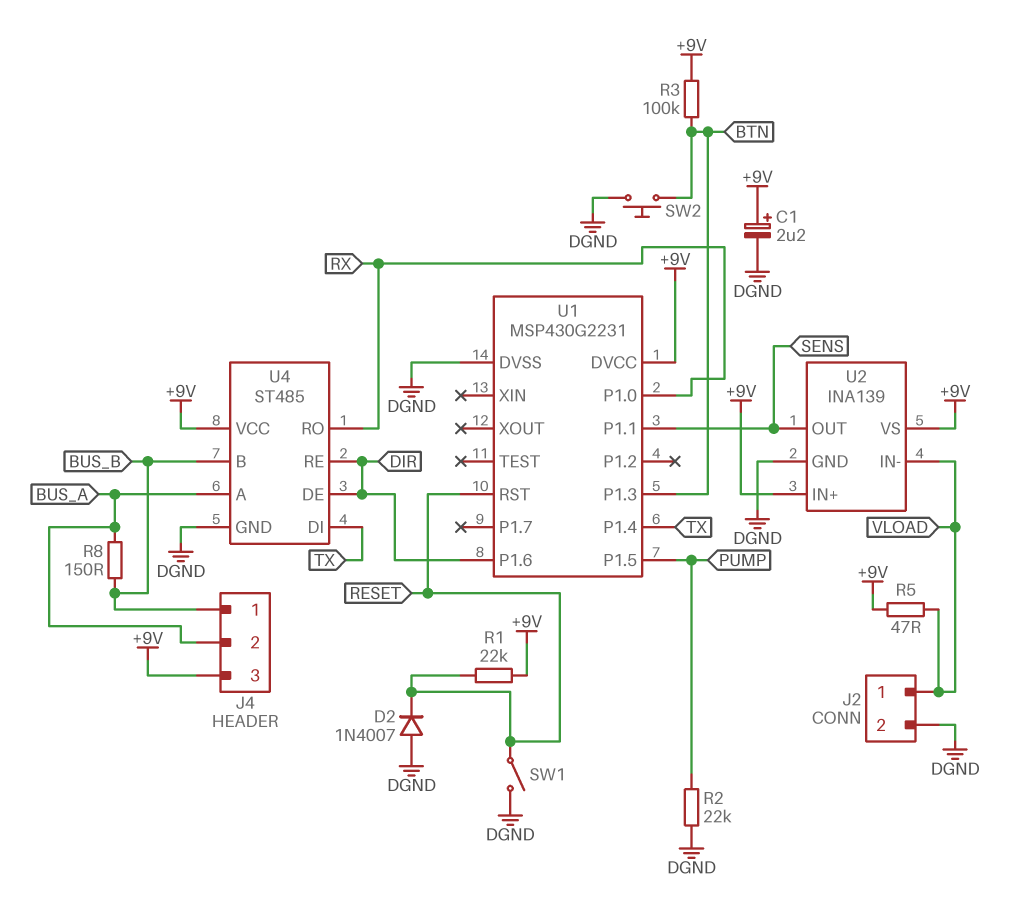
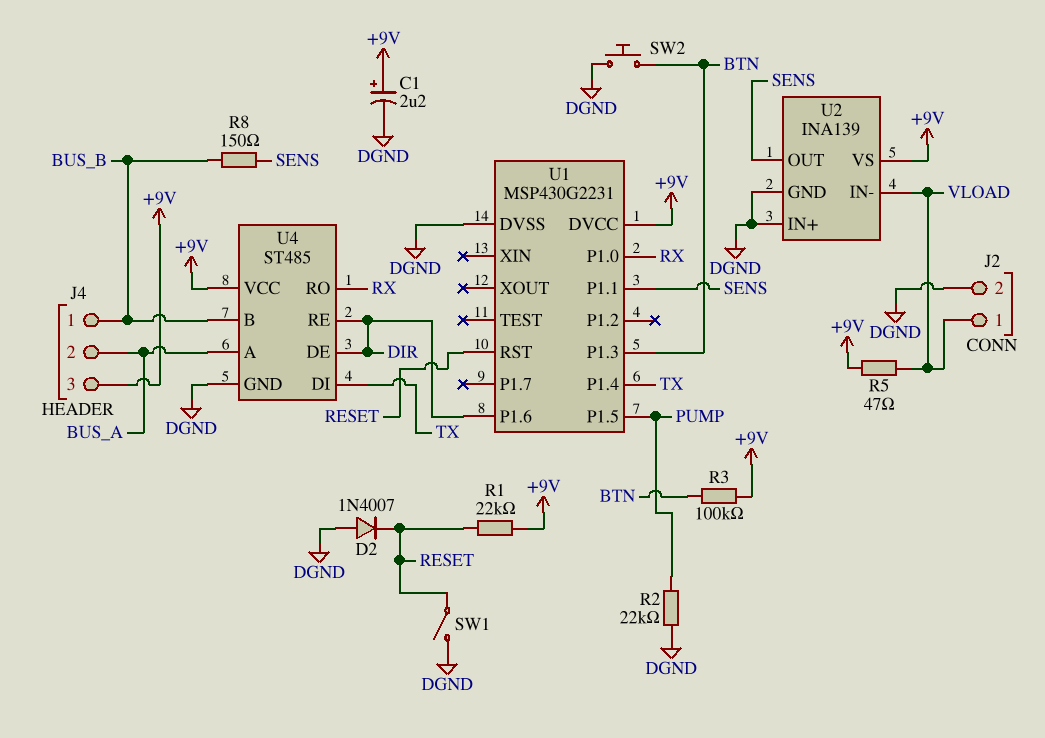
R8: 150 (BUS_A, BUS_B) -> 150 (BUS_B, SENS)
U2 pin IN+: +9V -> DGND

